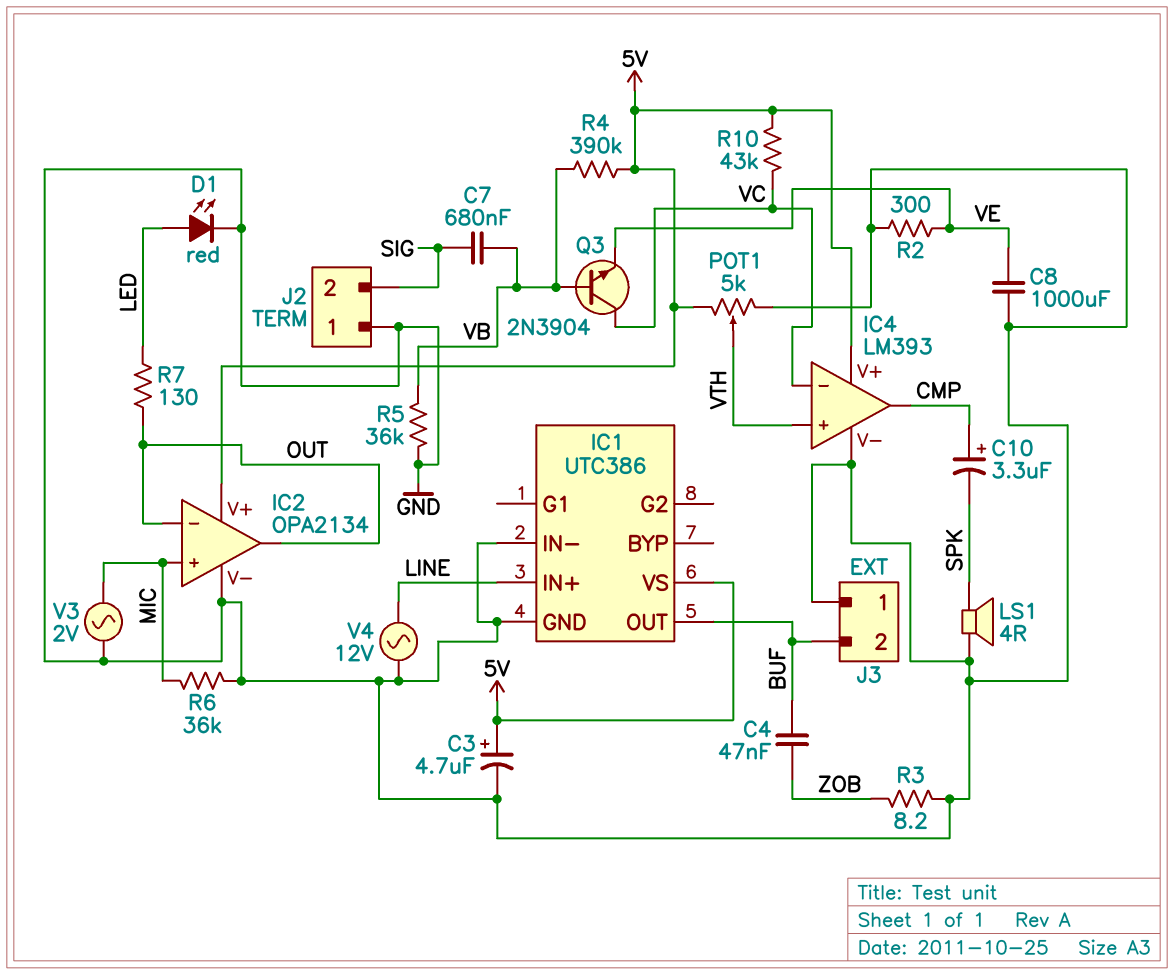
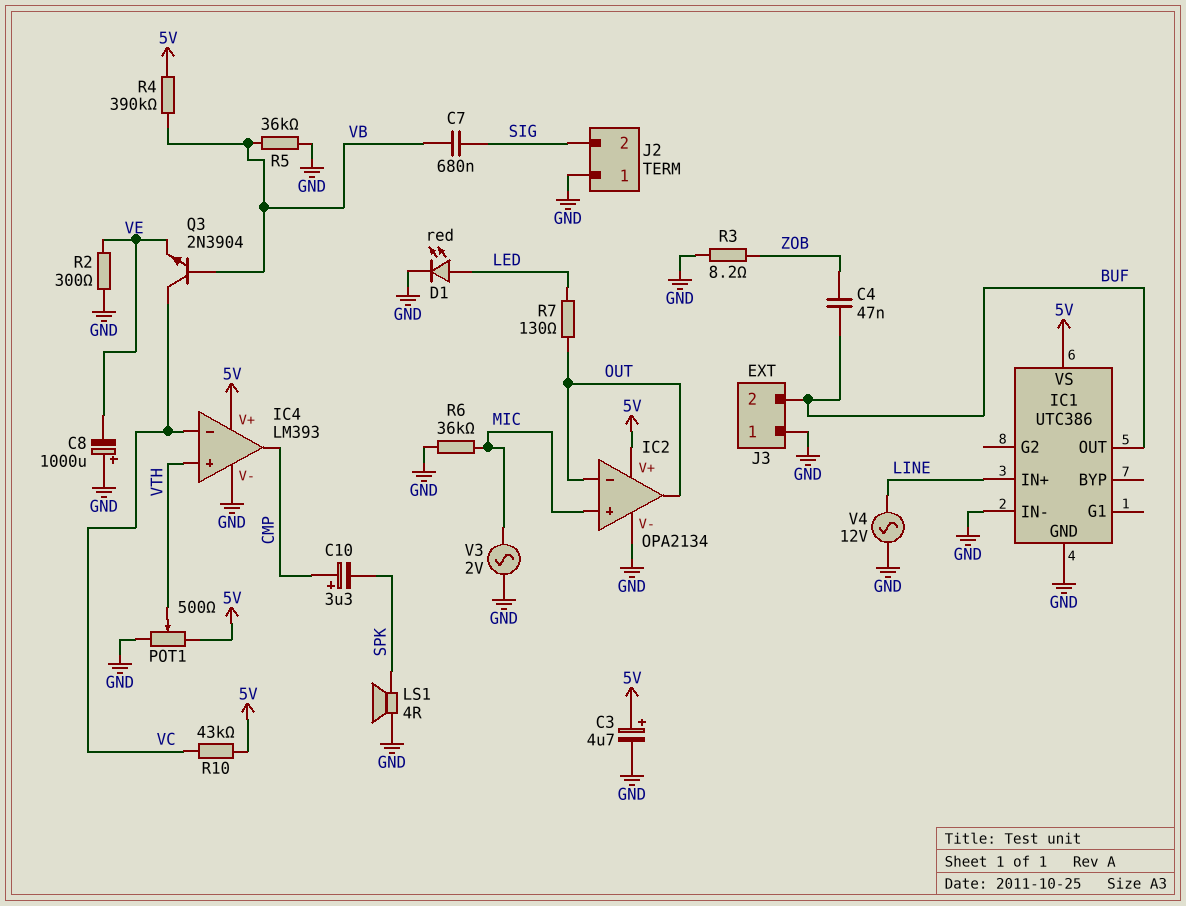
C8: 1000uF (GND, VE) -> 1000uF (plus GND, minus VE)
POT1: 5k (5V, GND, wiper VTH) -> 500 (5V, GND, wiper VTH)

